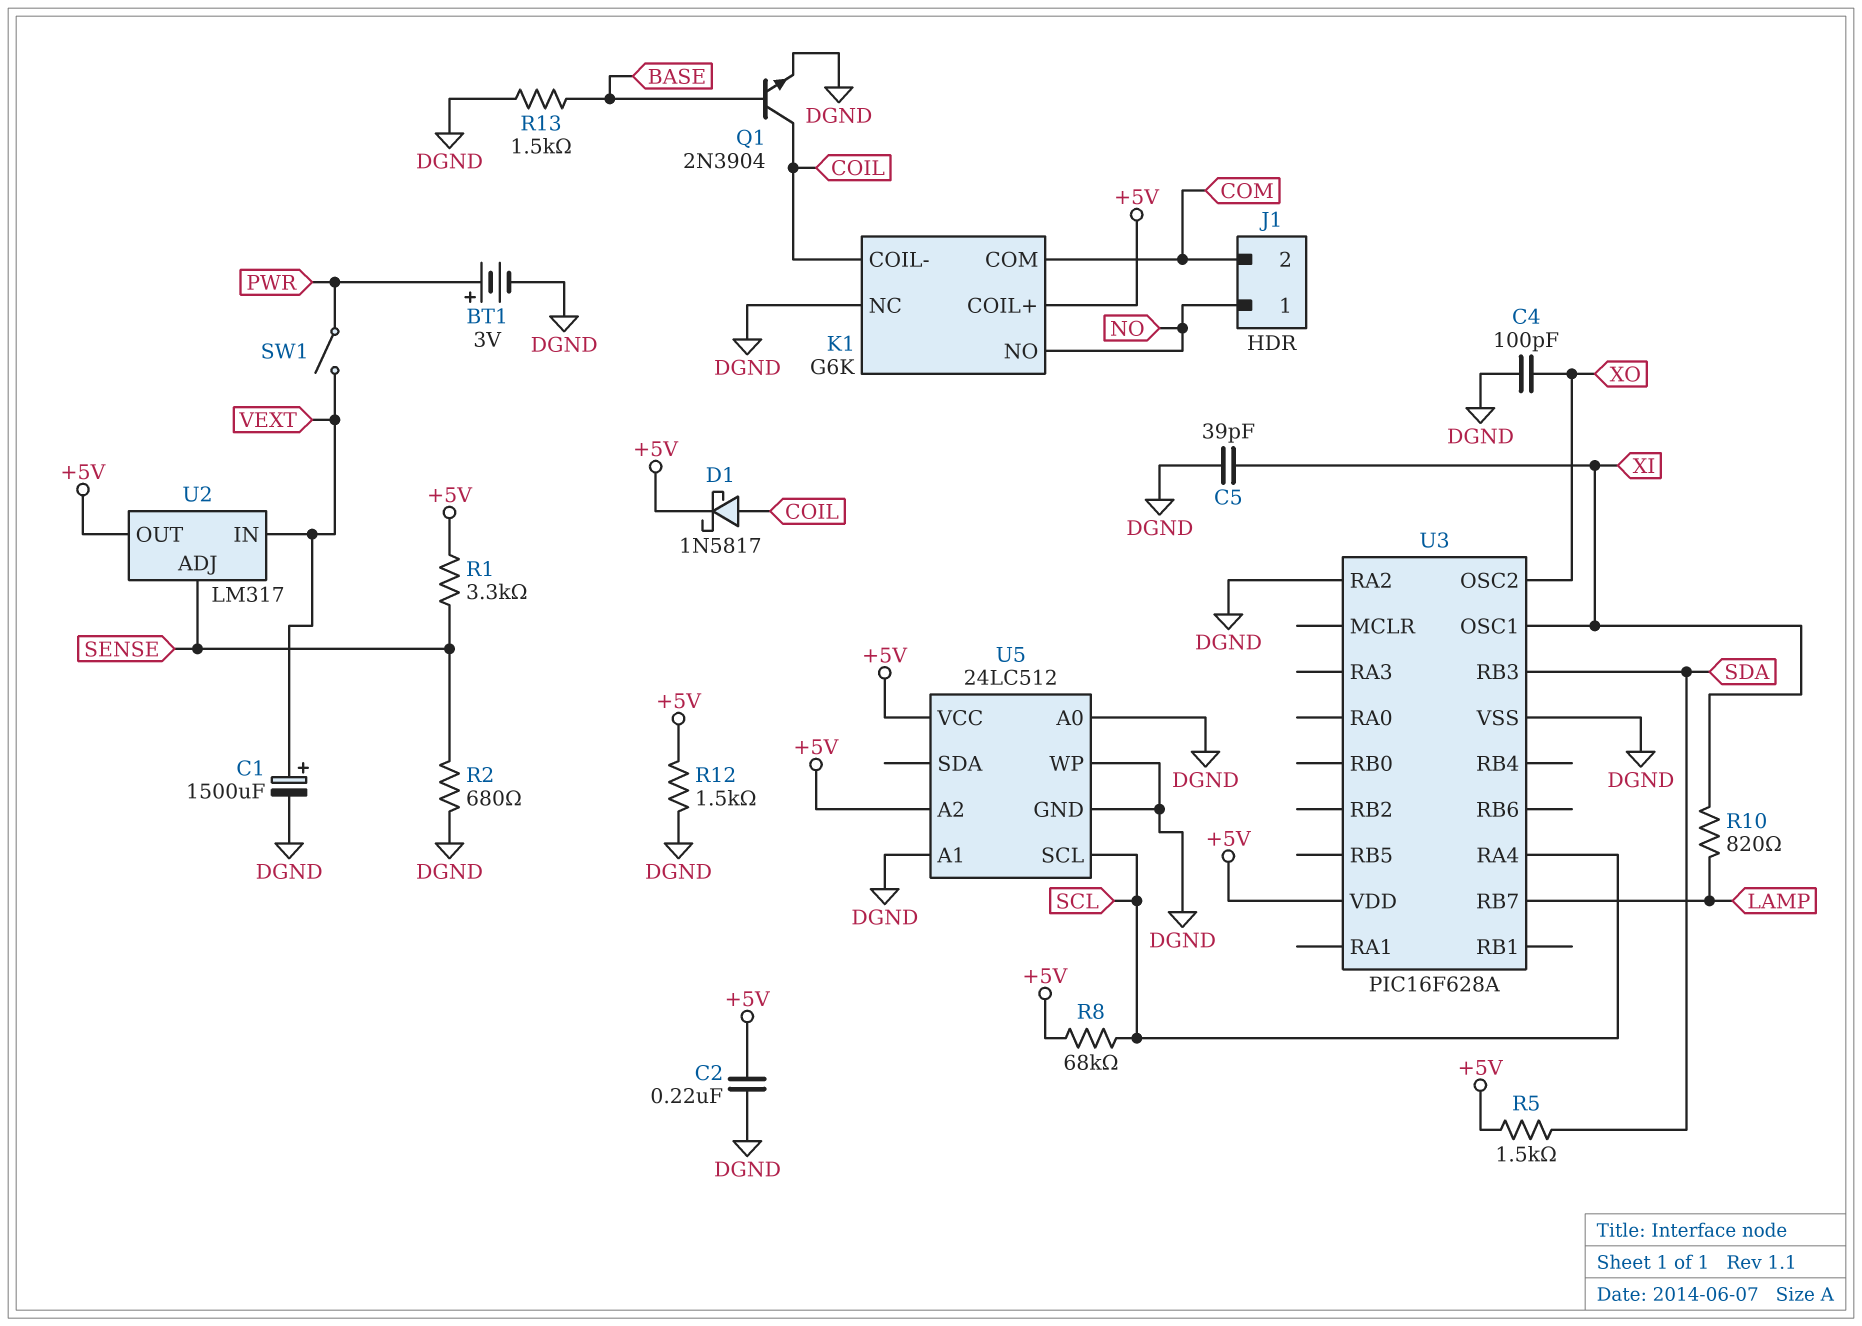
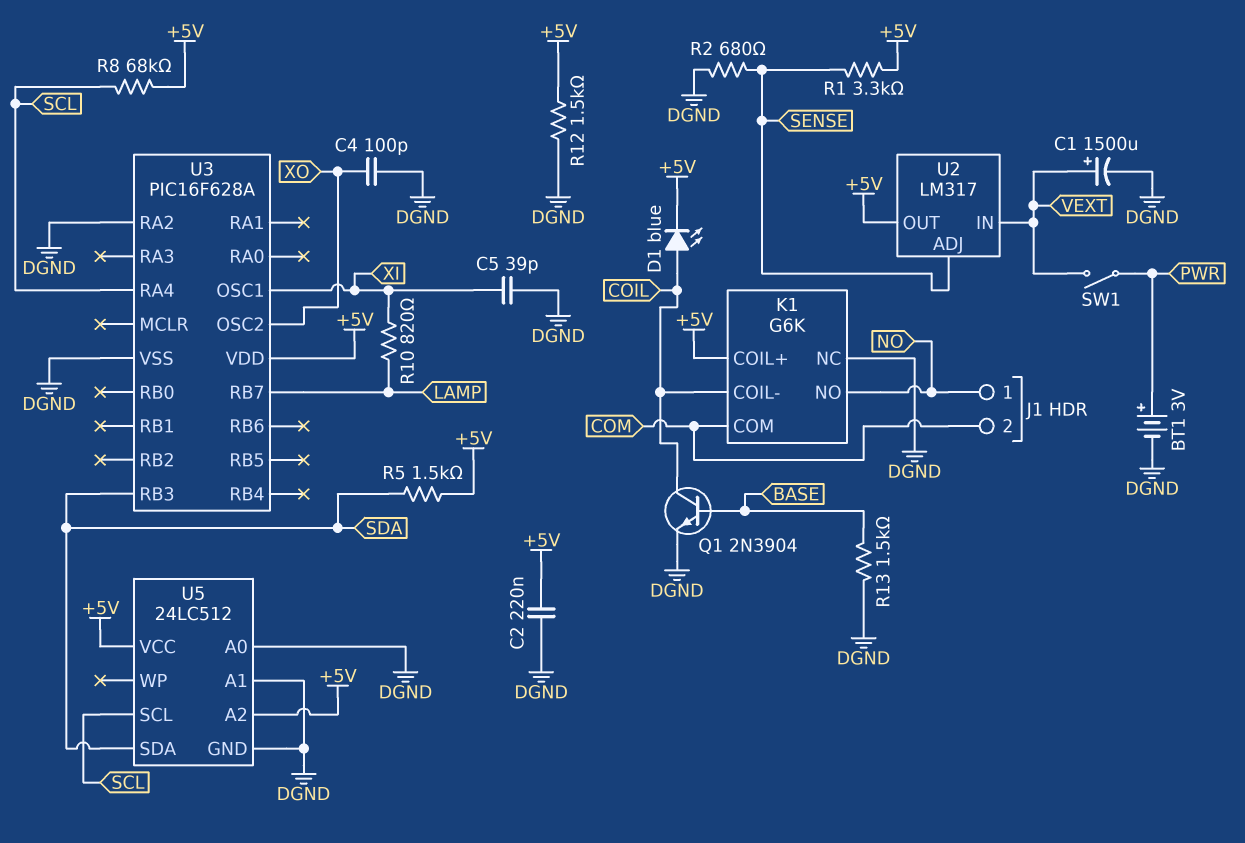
D1: schottky 1N5817 (A COIL, K +5V) -> LED blue (A COIL, K +5V)
U5 pin SDA: none -> SDA
U5 pin WP: DGND -> none

